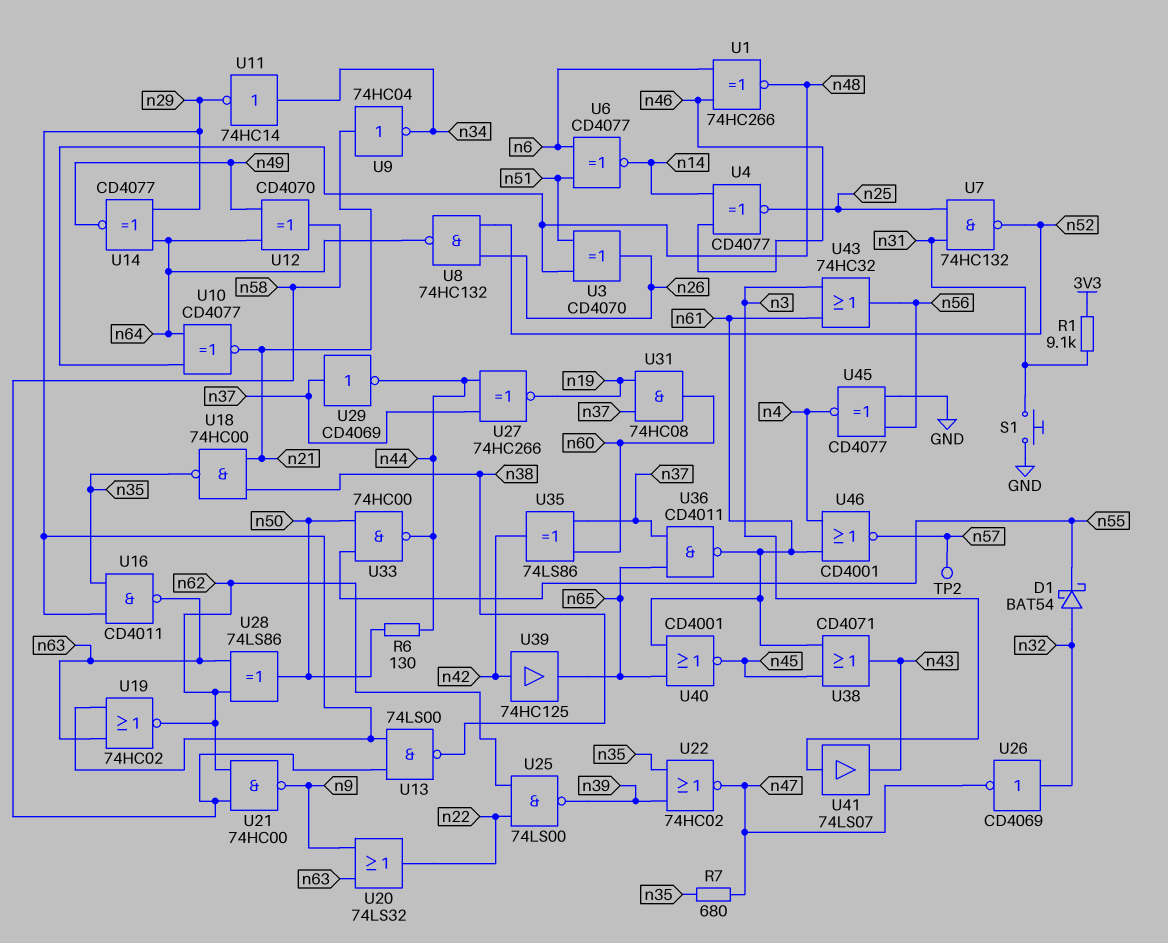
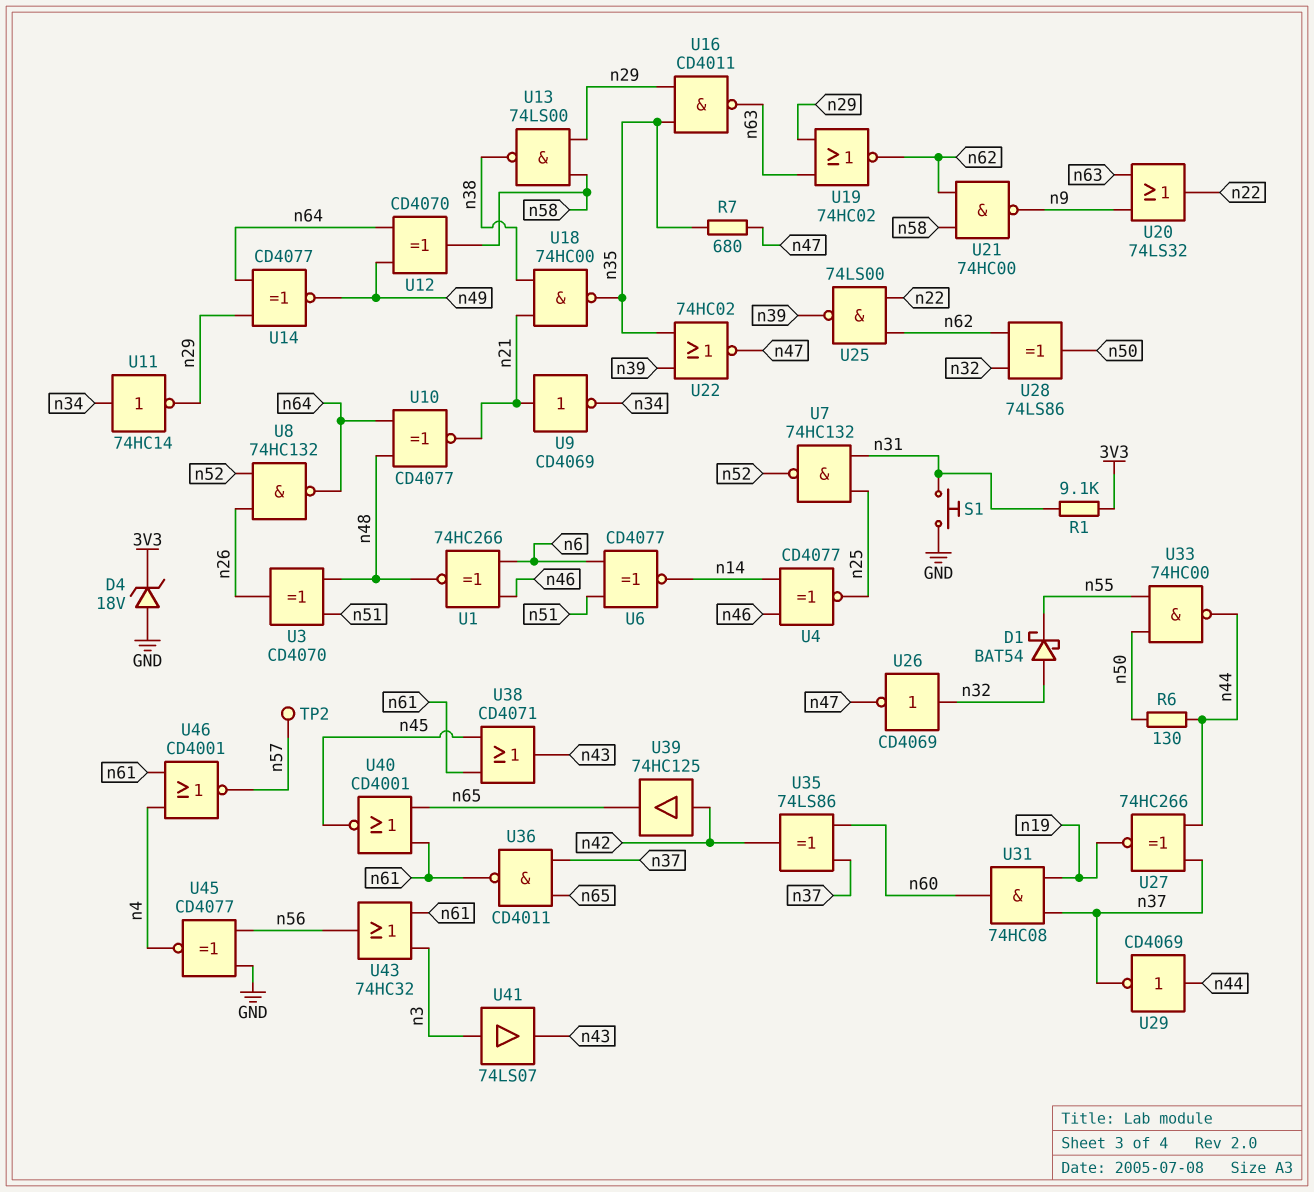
D4: none -> zener 18V (A GND, K 3V3)
U9: NOT 74HC04 (in n21, out n34) -> NOT CD4069 (in n21, out n34)
U28: XOR 74LS86 (in n62, in n63, out n50) -> XOR 74LS86 (in n32, in n62, out n50)
U29: NOT CD4069 (in n37, out n44) -> NOT CD4069 (in n44, out n37)

